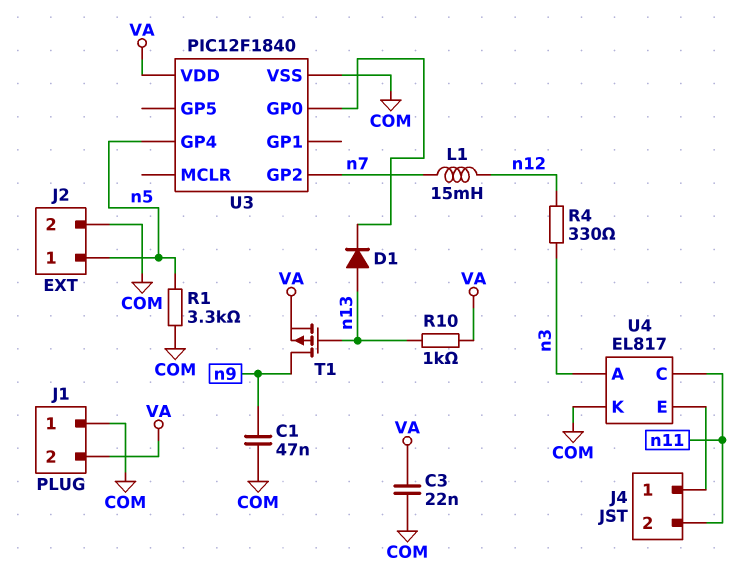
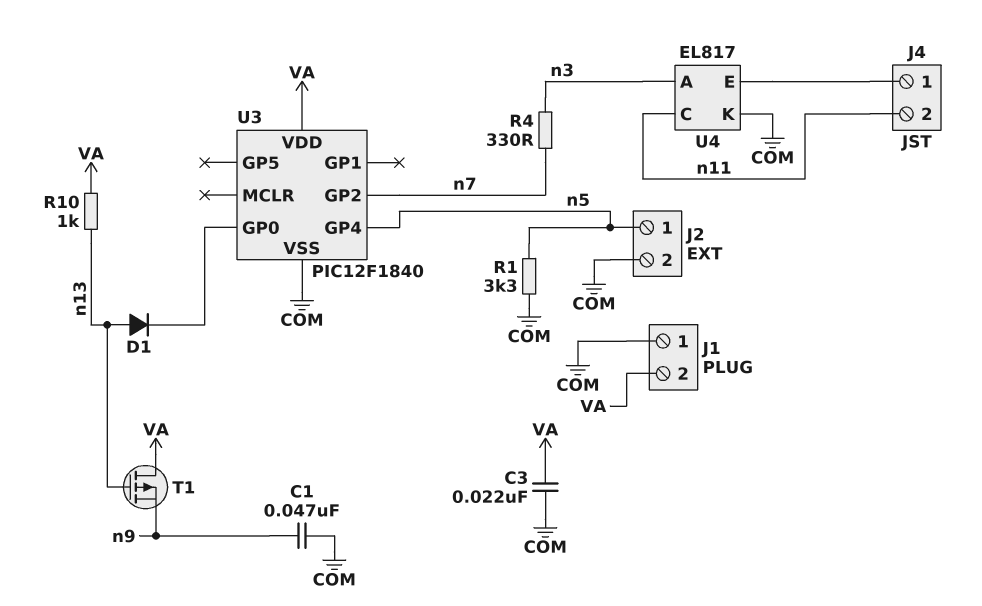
L1: 15mH (n7, n12) -> none
R4: 330 (n3, n12) -> 330 (n3, n7)
T1: PMOS (G n13, D n9, S VA) -> PMOS (G n13, D VA, S n9)

